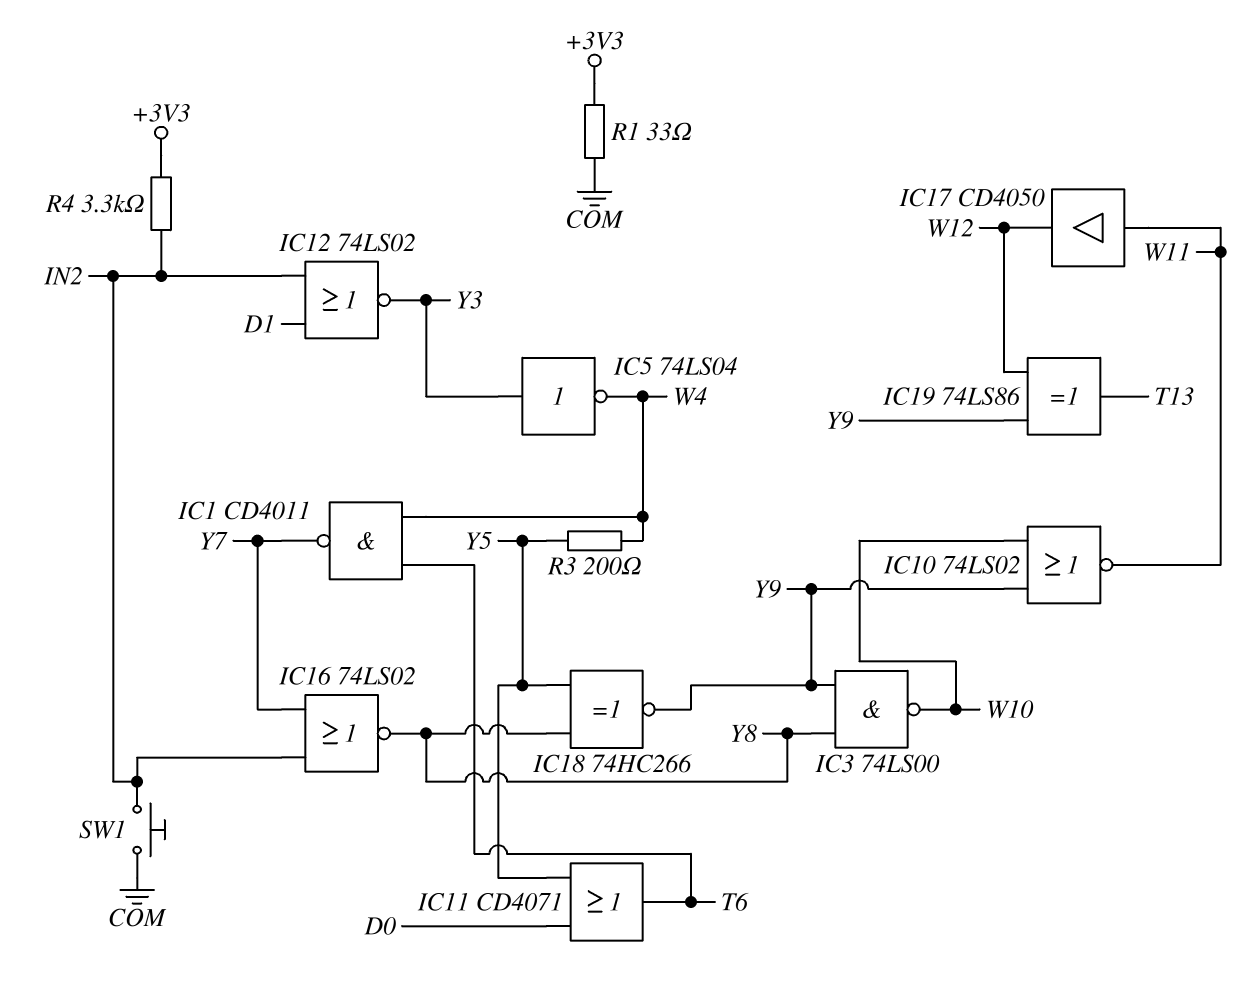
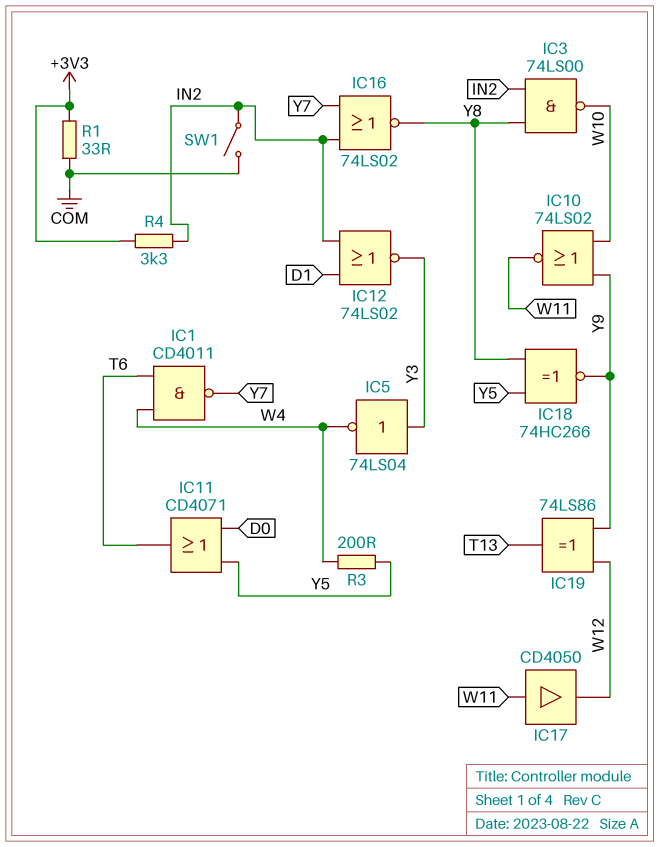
IC3: NAND 74LS00 (in Y8, in Y9, out W10) -> NAND 74LS00 (in IN2, in Y8, out W10)
SW1: button (COM, IN2) -> switch (COM, IN2)

